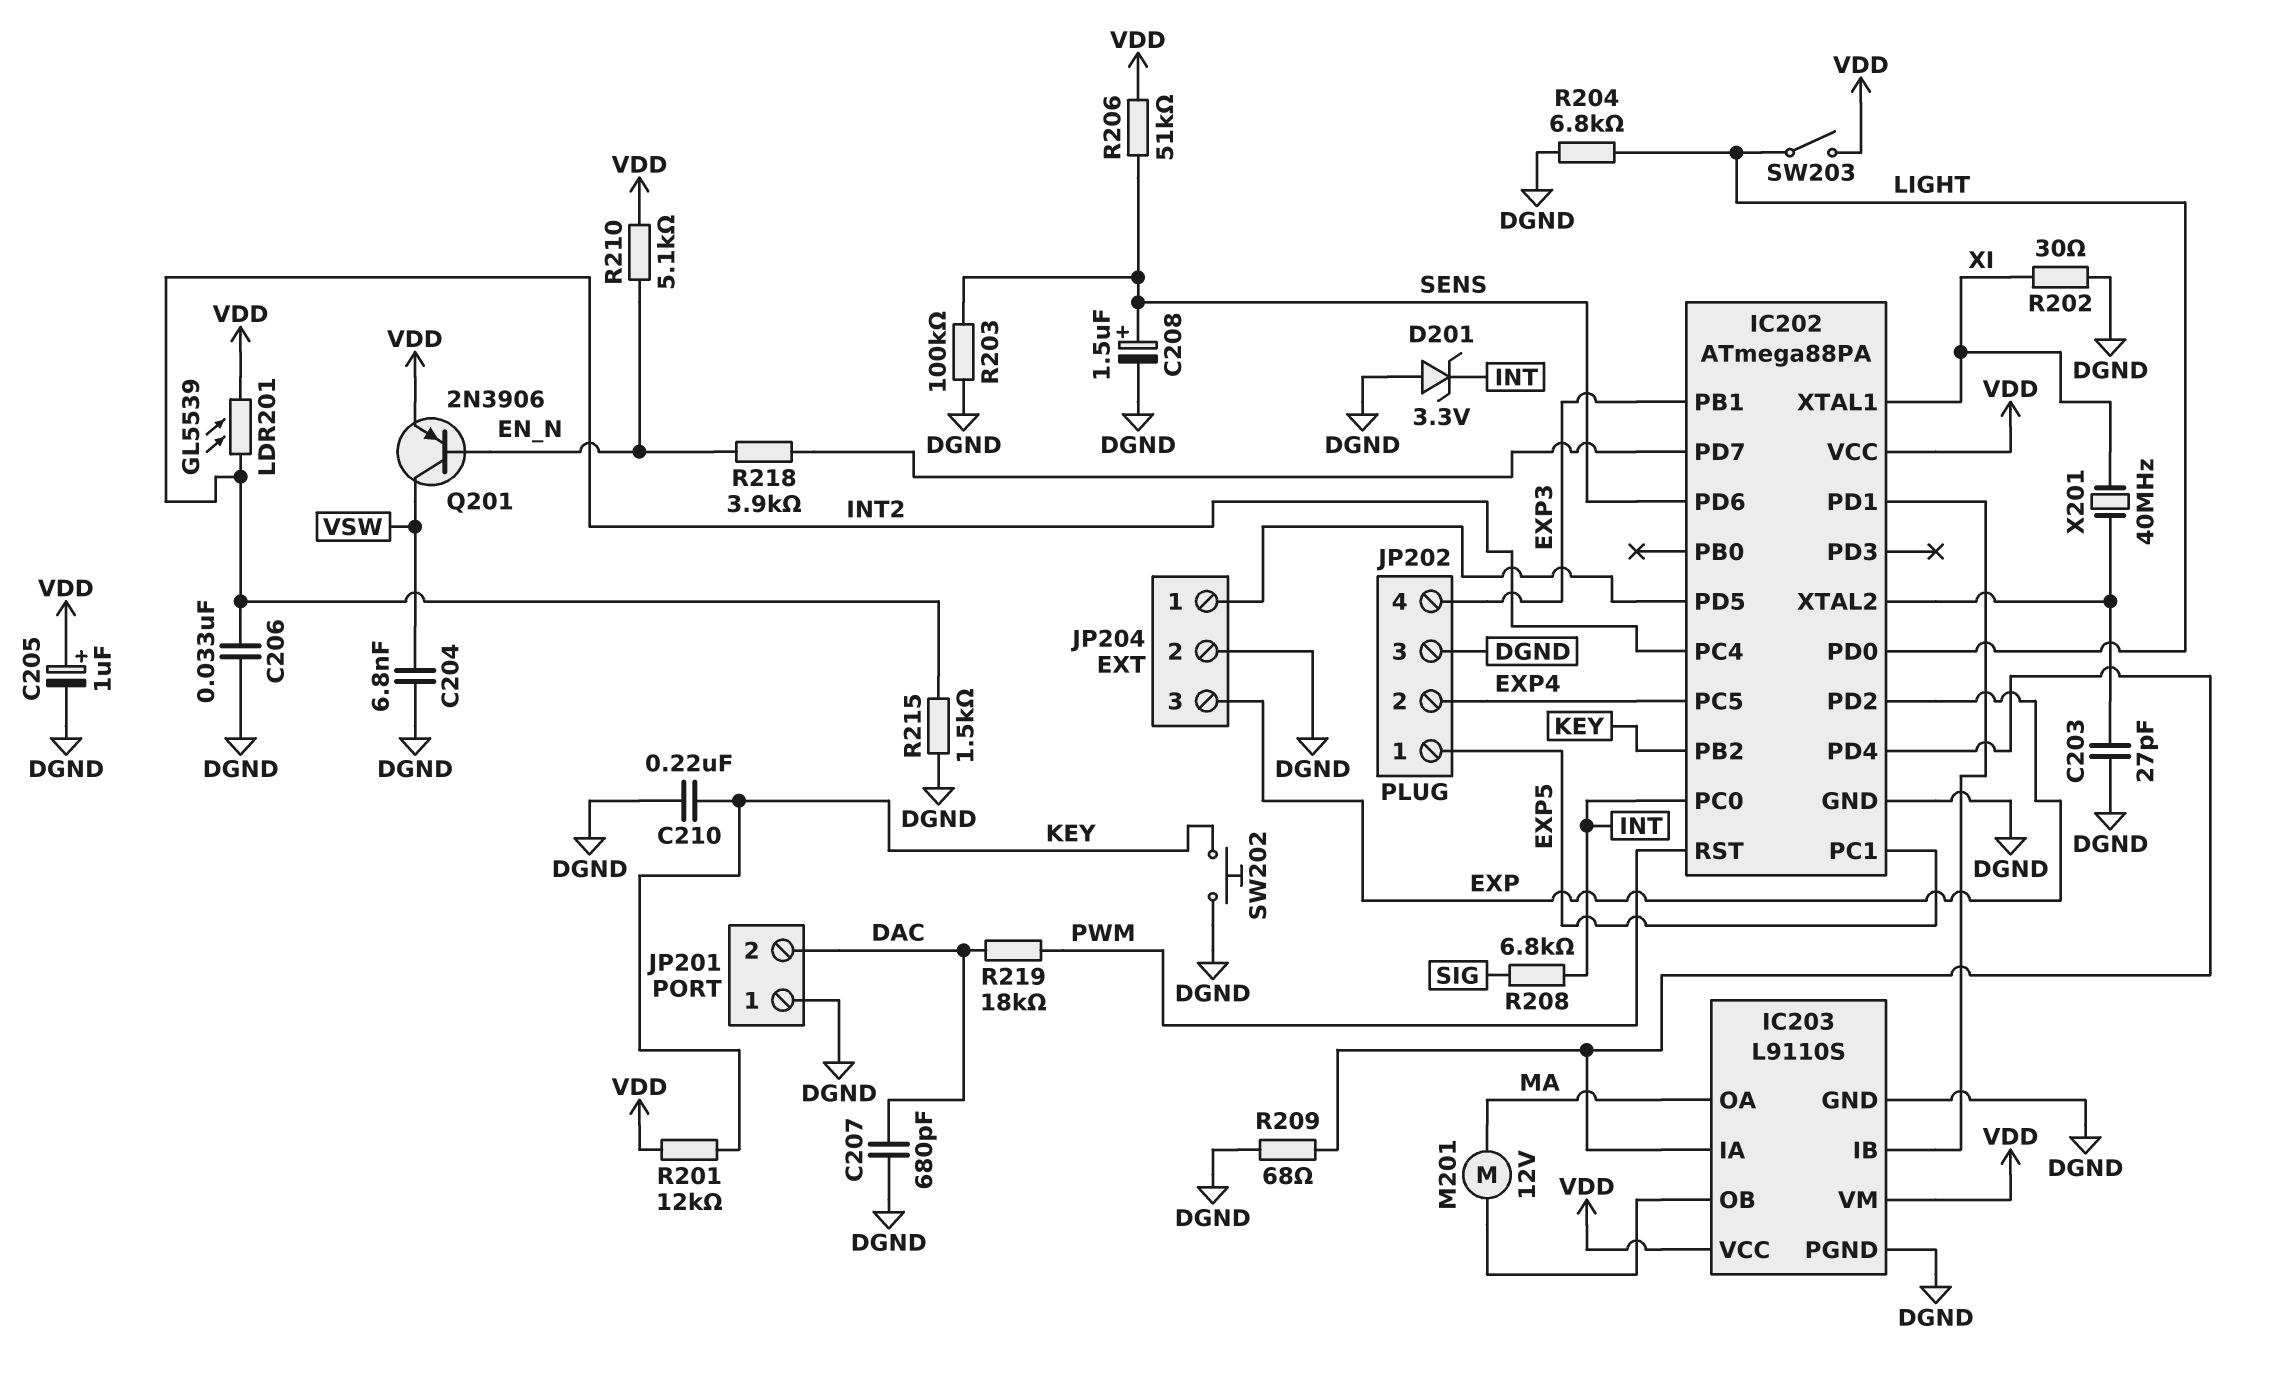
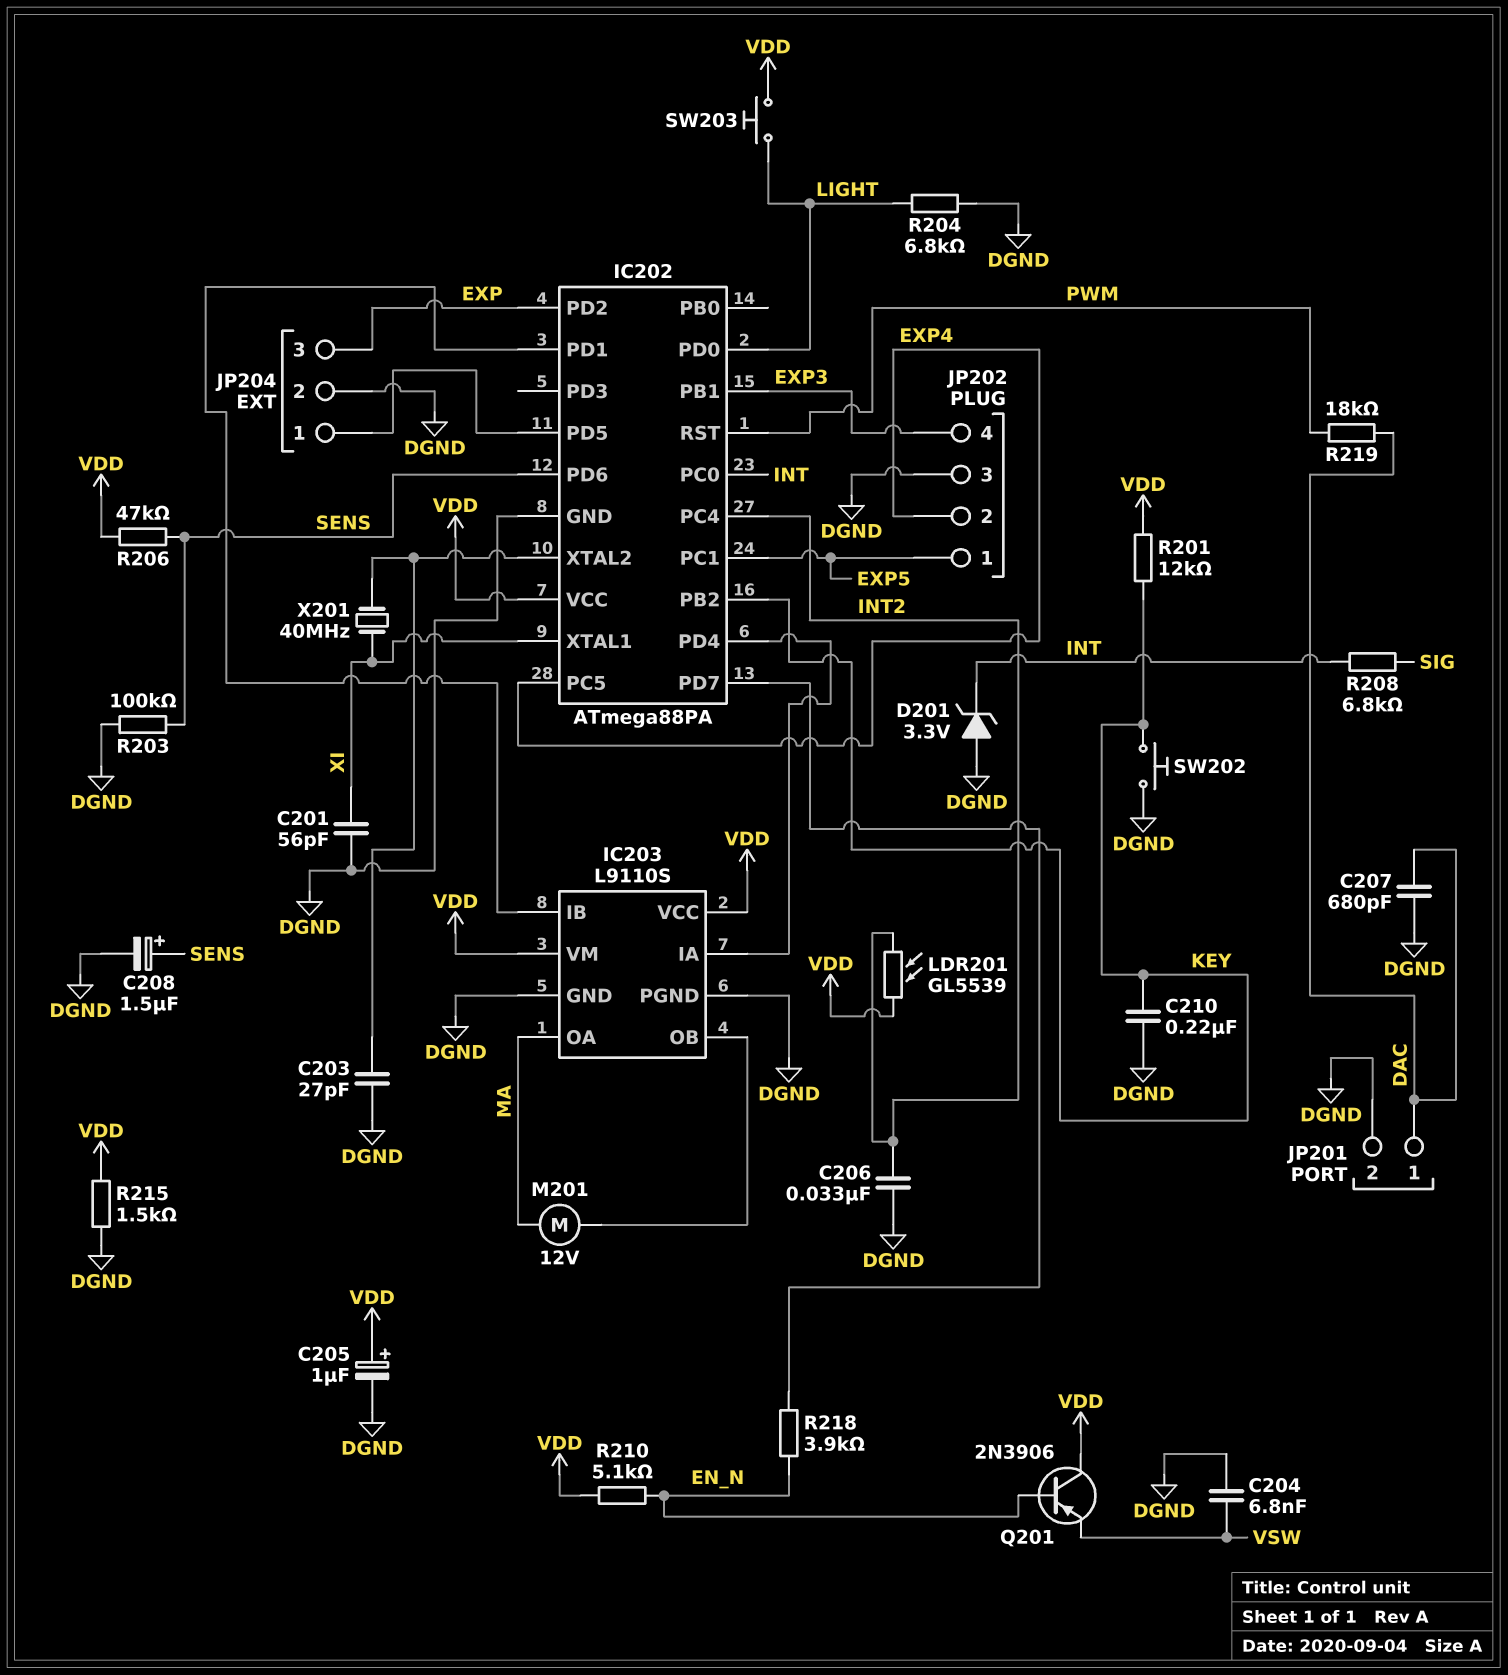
C201: none -> 56pF (DGND, XI)
JP201 pin 1: DGND -> DAC
JP201 pin 2: DAC -> DGND
Q201: PNP 2N3906 (B EN_N, C VSW, E VDD) -> PNP 2N3906 (B EN_N, C VDD, E VSW)
R202: 30 (DGND, XI) -> none
R206: 51k (SENS, VDD) -> 47k (SENS, VDD)
R209: 68 (DGND, IC202/PD4) -> none
R215: 1.5k (DGND, INT2) -> 1.5k (DGND, VDD)
SW203: switch (LIGHT, VDD) -> button (LIGHT, VDD)

